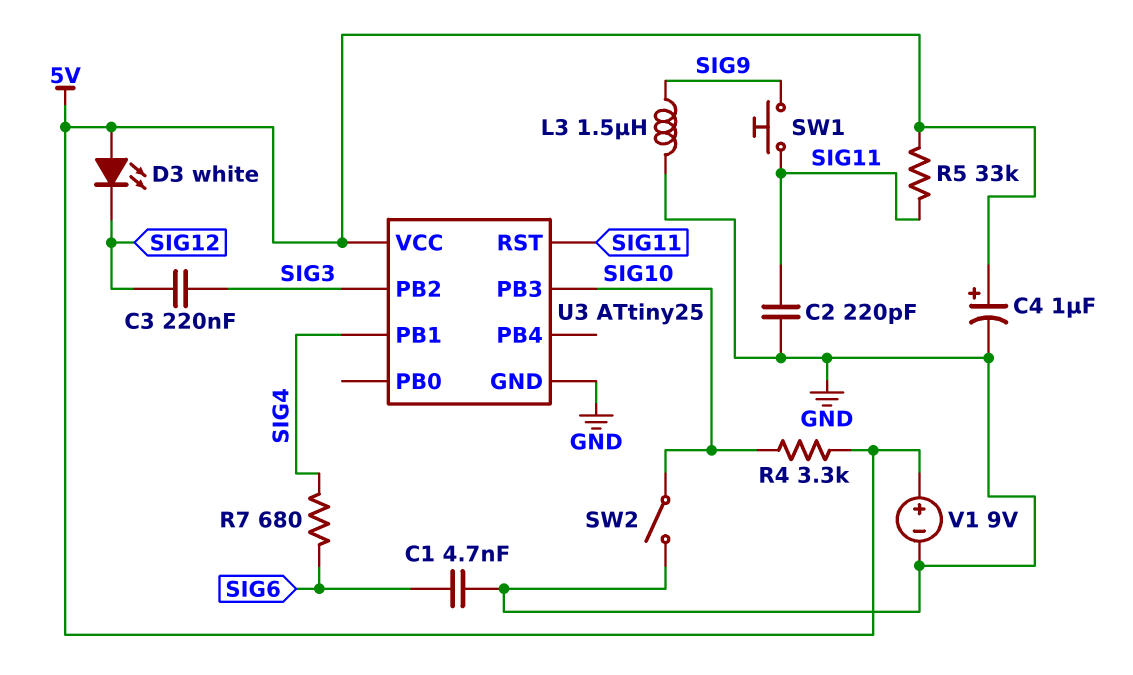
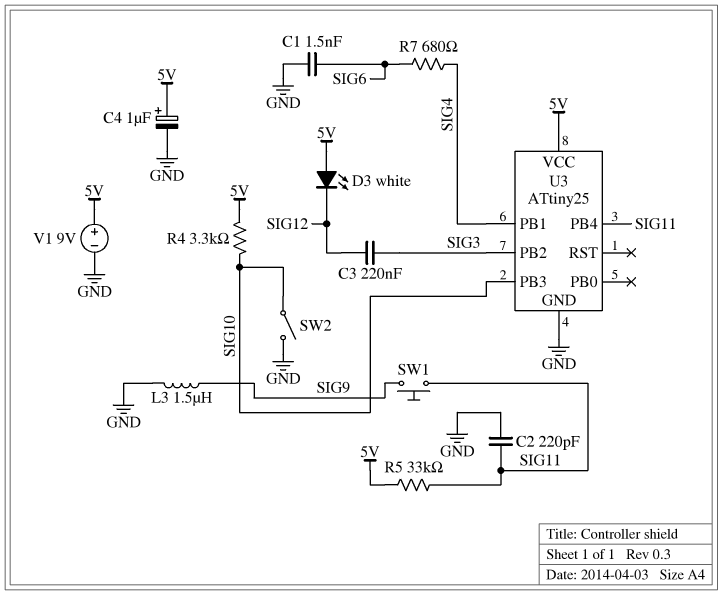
C1: 4.7nF (GND, SIG6) -> 1.5nF (GND, SIG6)
U3 pin PB4: none -> SIG11
U3 pin RST: SIG11 -> none

